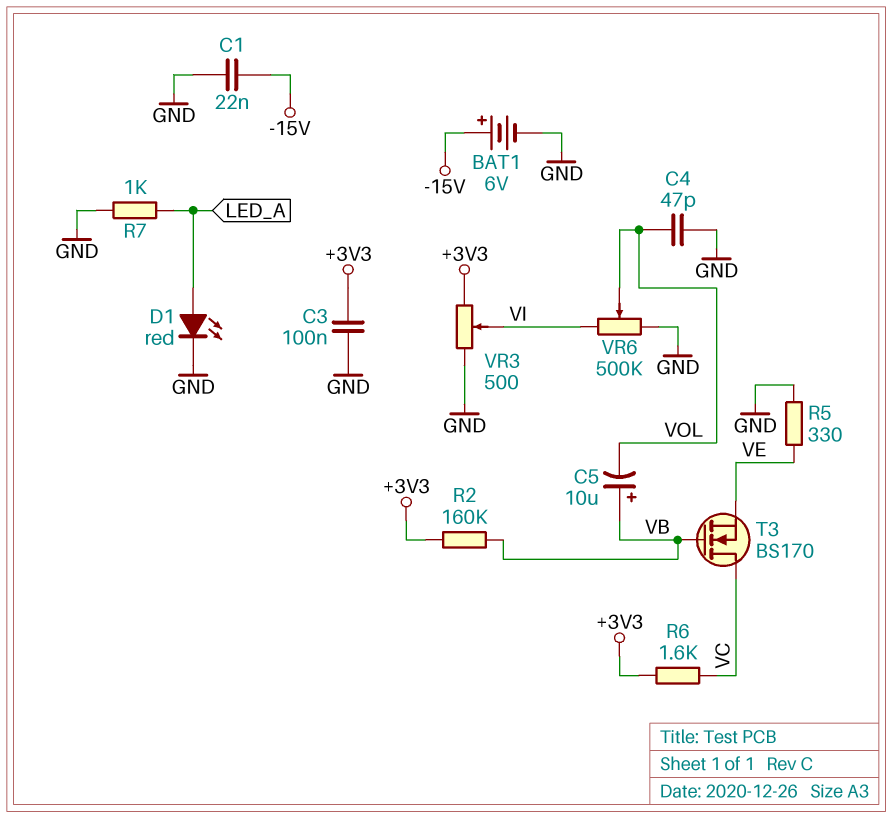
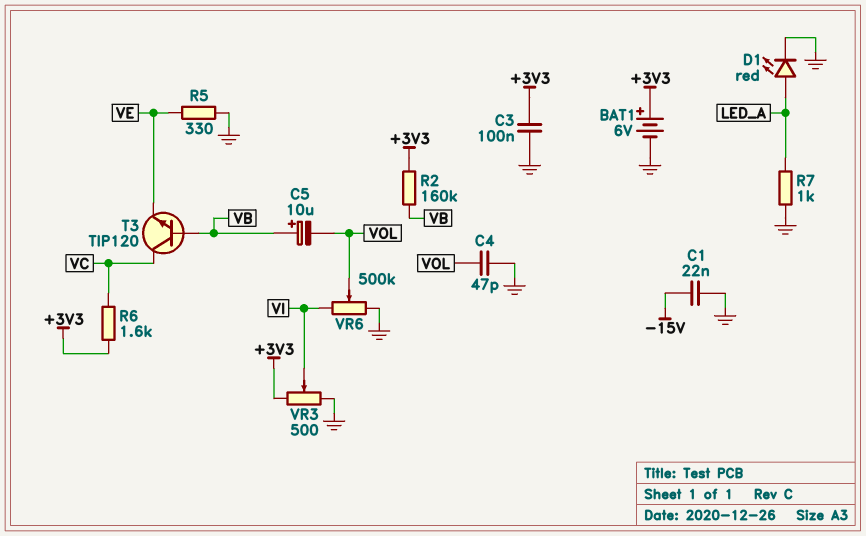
BAT1: 6V (plus -15V, minus GND) -> 6V (plus +3V3, minus GND)
T3: NMOS BS170 (G VB, D VC, S VE) -> NPN TIP120 (B VB, C VC, E VE)

